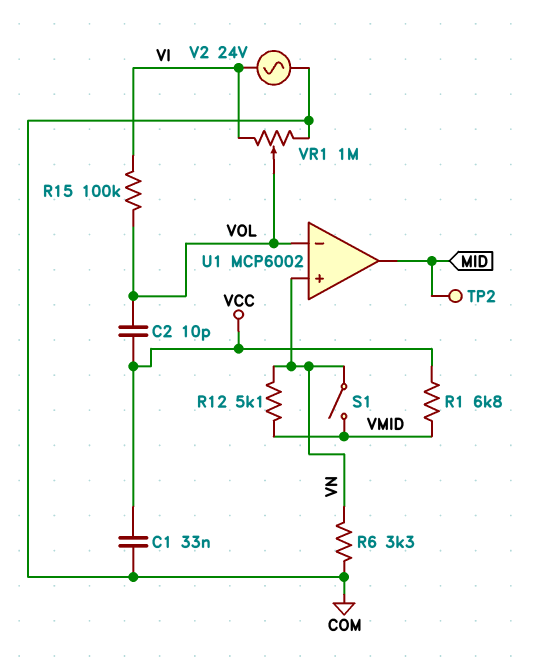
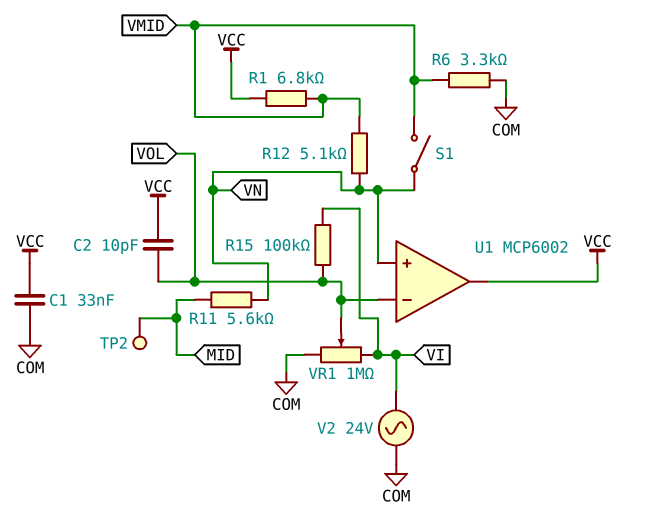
R6: 3.3k (COM, VN) -> 3.3k (COM, VMID)
R11: none -> 5.6k (MID, VN)
U1 pin out: MID -> VCC

